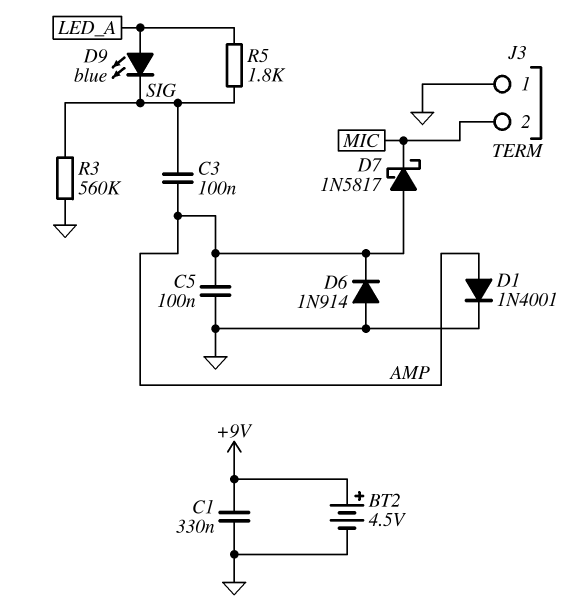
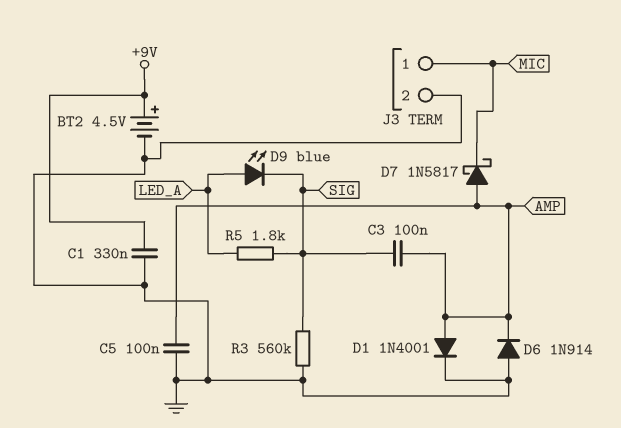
J3 pin 1: GND -> MIC
J3 pin 2: MIC -> GND

